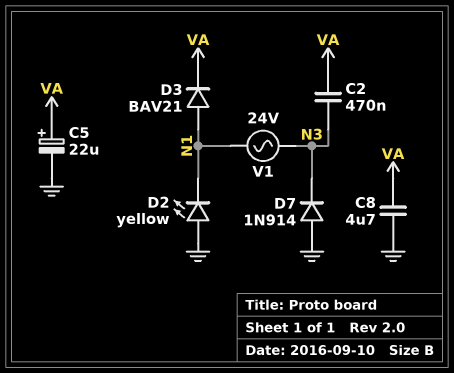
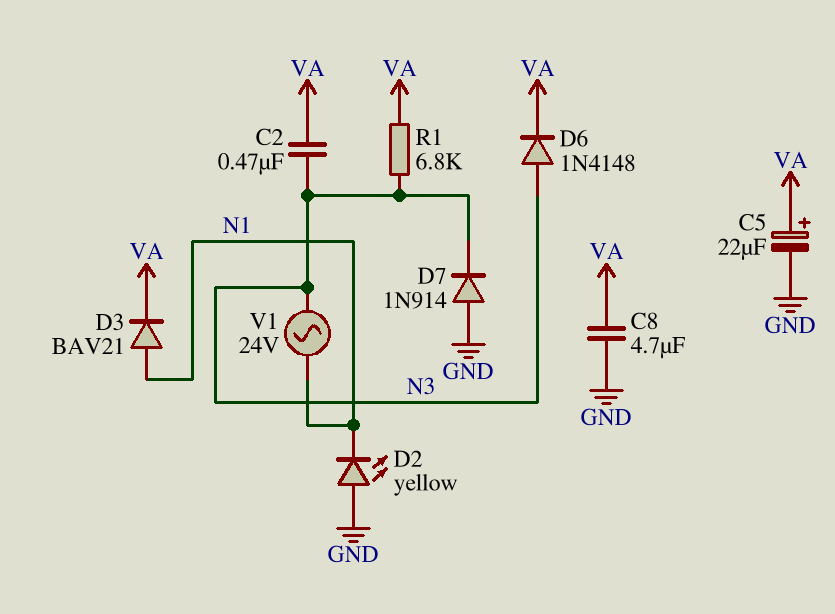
D6: none -> diode 1N4148 (A N3, K VA)
R1: none -> 6.8k (N3, VA)

